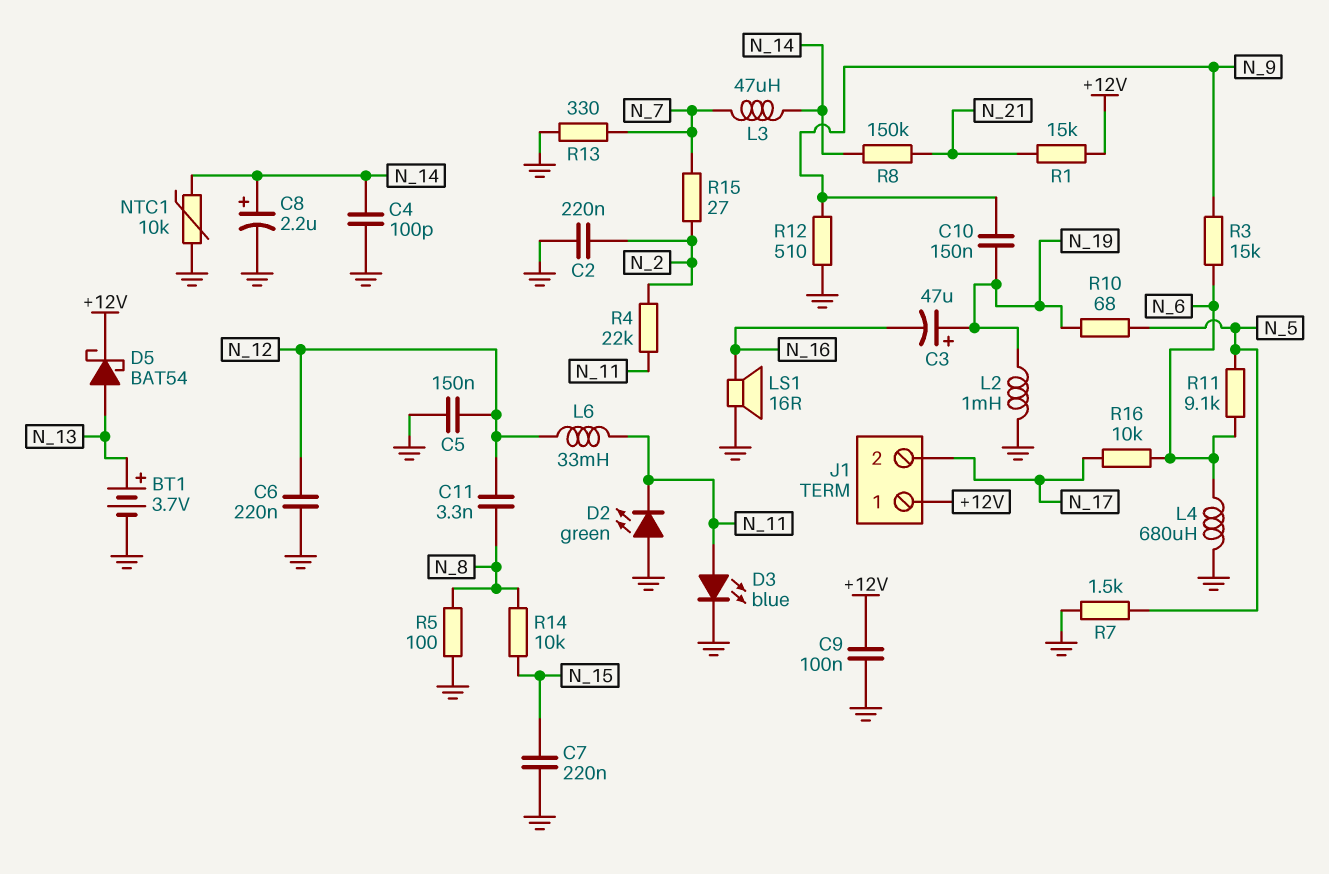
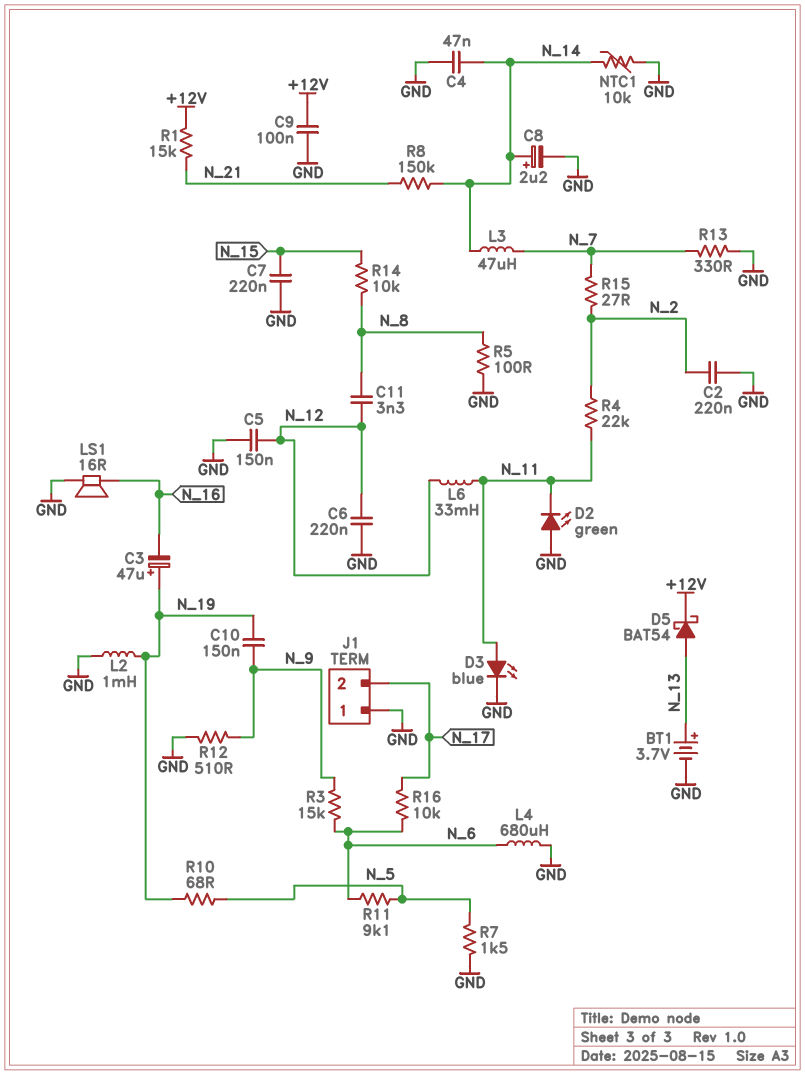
C4: 100pF (GND, N_14) -> 47nF (GND, N_14)
J1 pin 1: +12V -> GND

